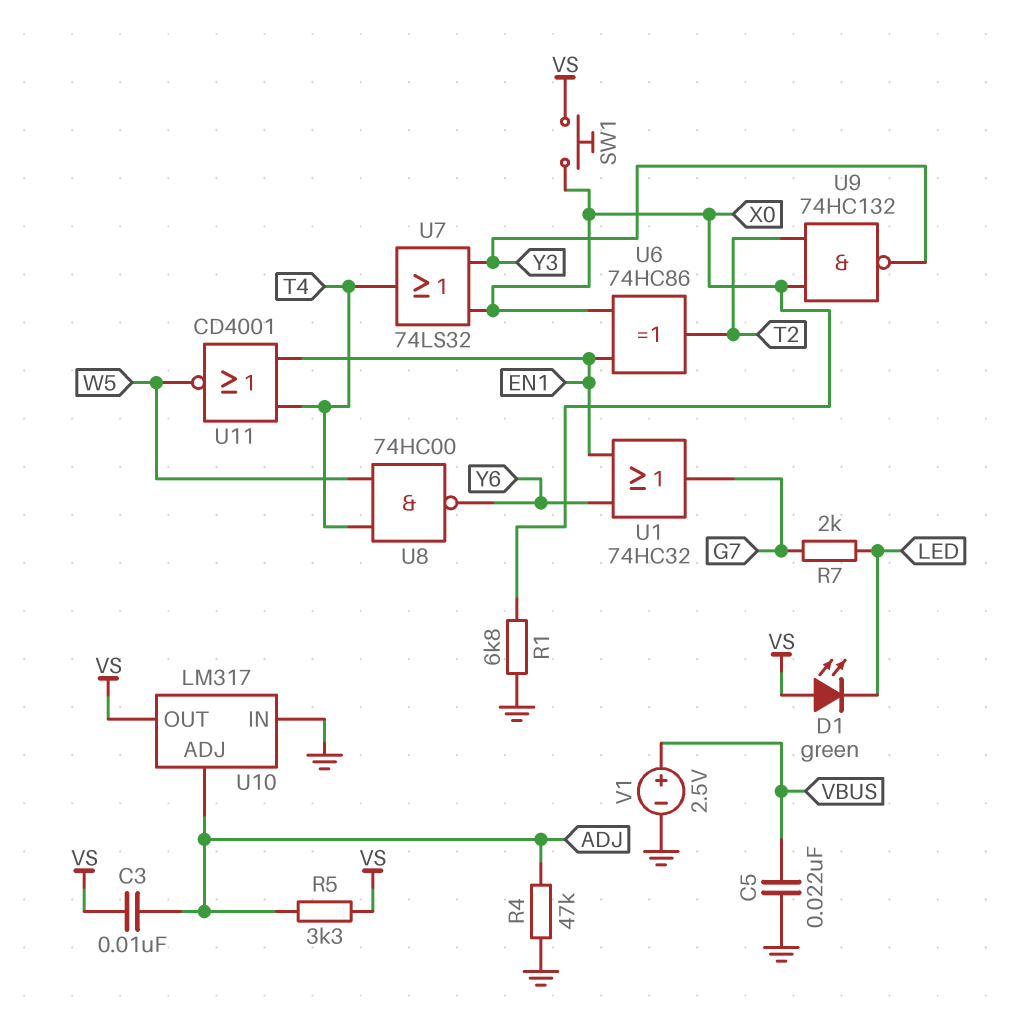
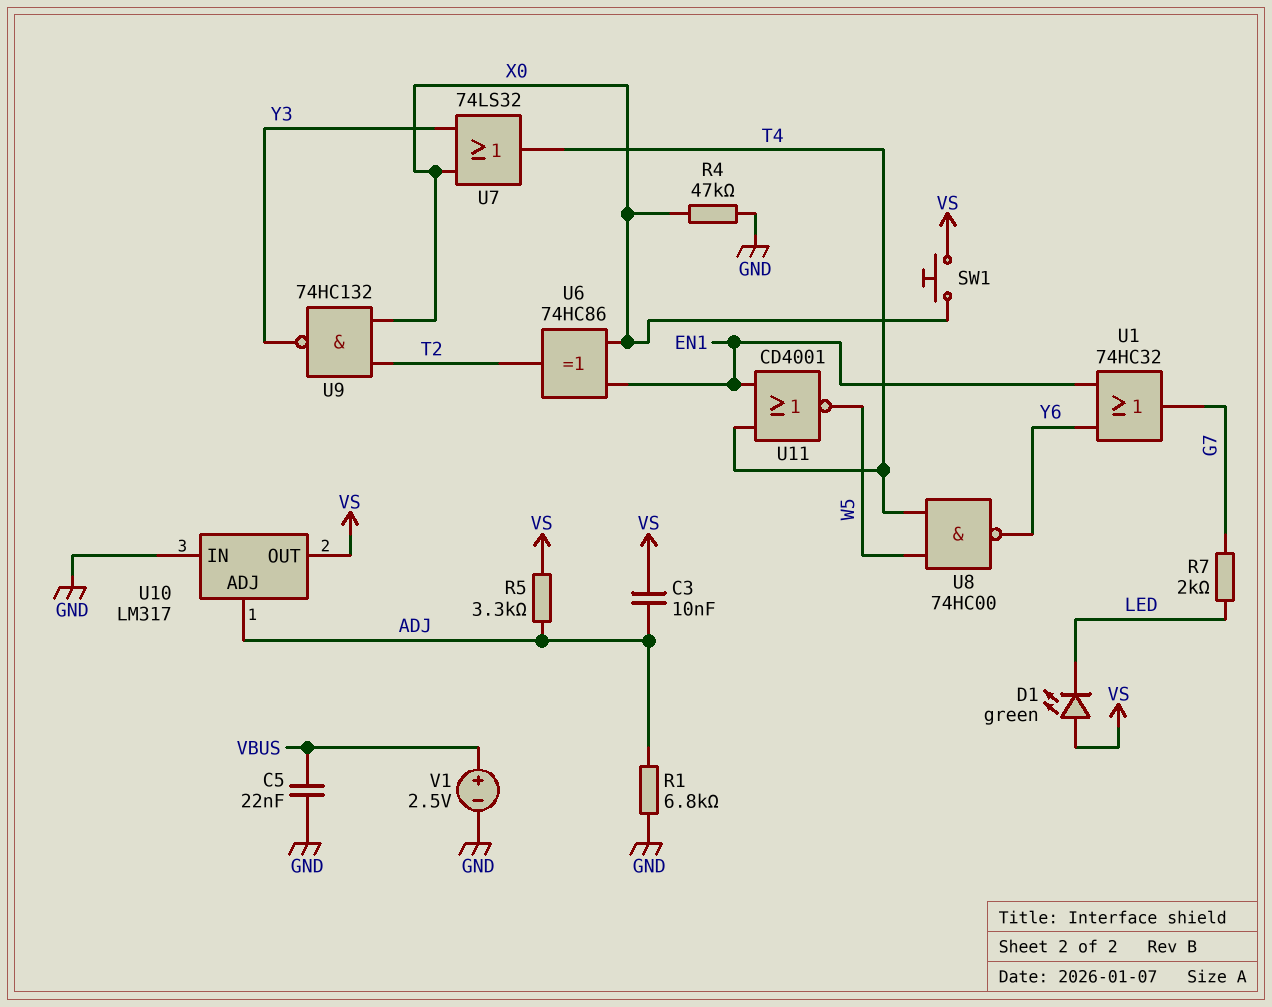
R1: 6.8k (GND, X0) -> 6.8k (ADJ, GND)
R4: 47k (ADJ, GND) -> 47k (GND, X0)

